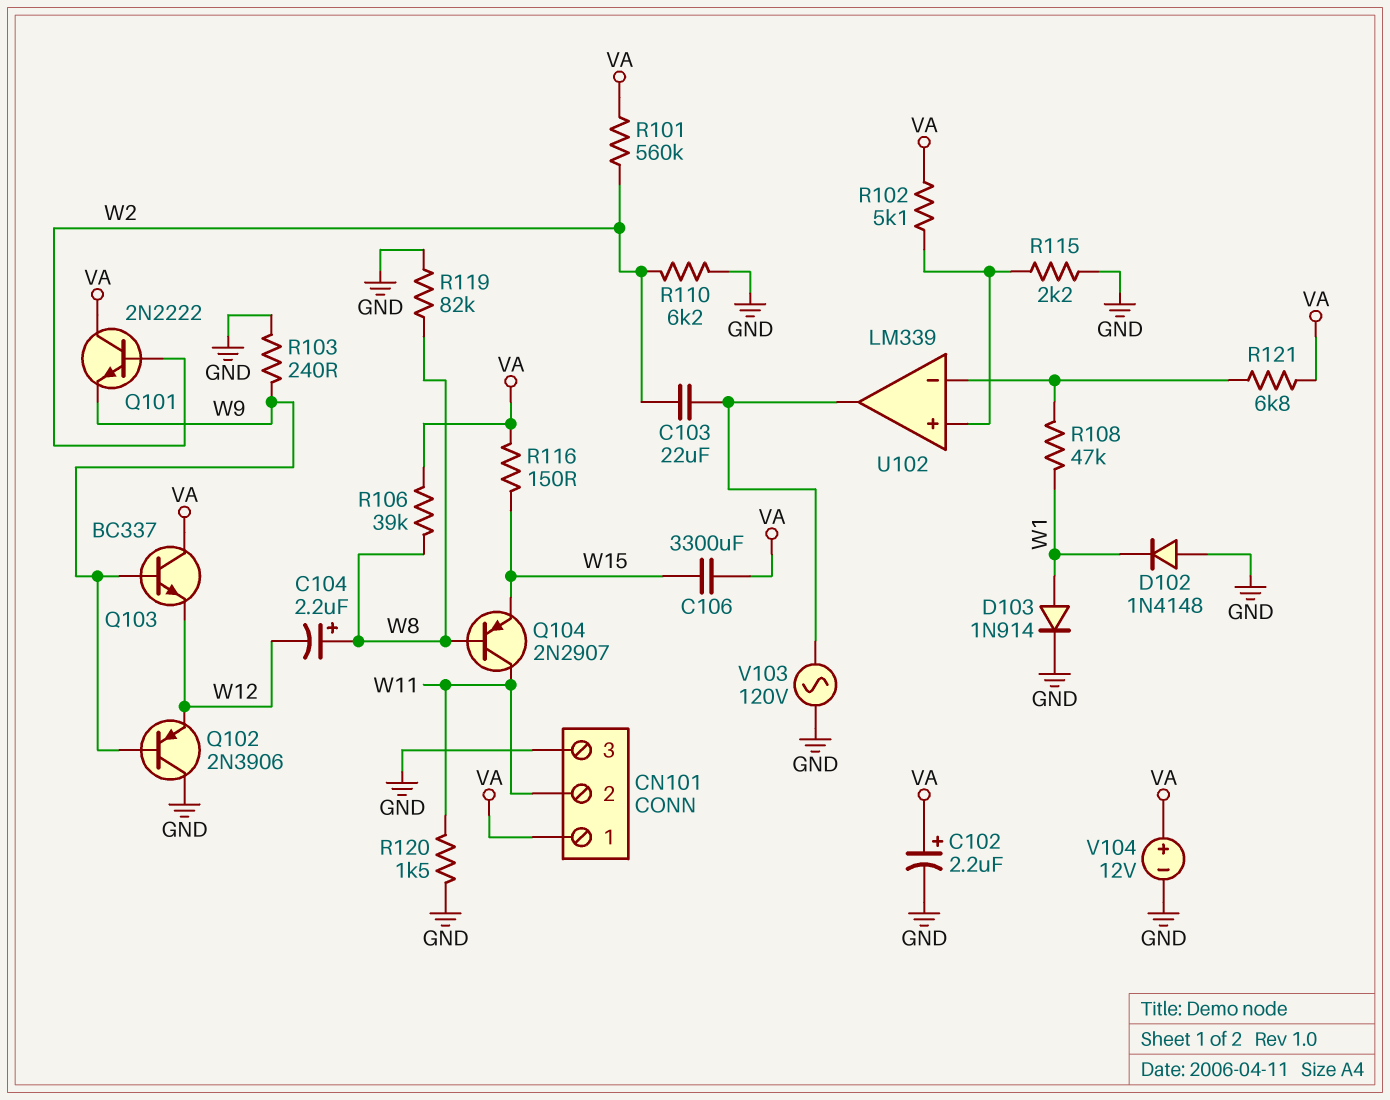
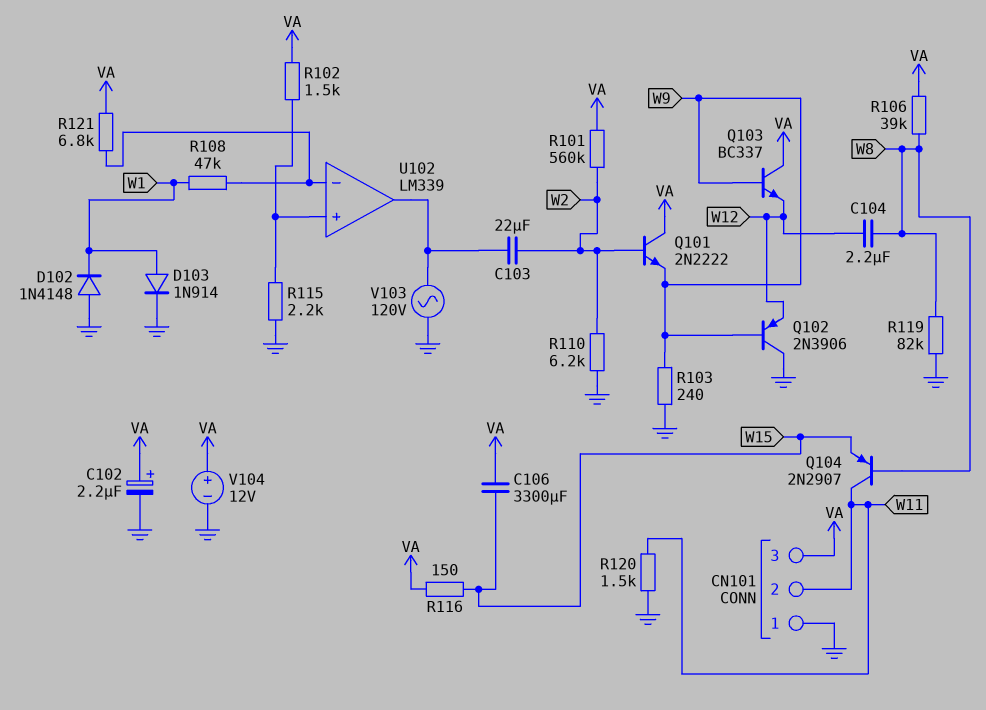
C104: 2.2uF (plus W8, minus W12) -> 2.2uF (W8, W12)
CN101 pin 1: VA -> GND
CN101 pin 3: GND -> VA
R102: 5.1k (U102/in+, VA) -> 1.5k (U102/in+, VA)

